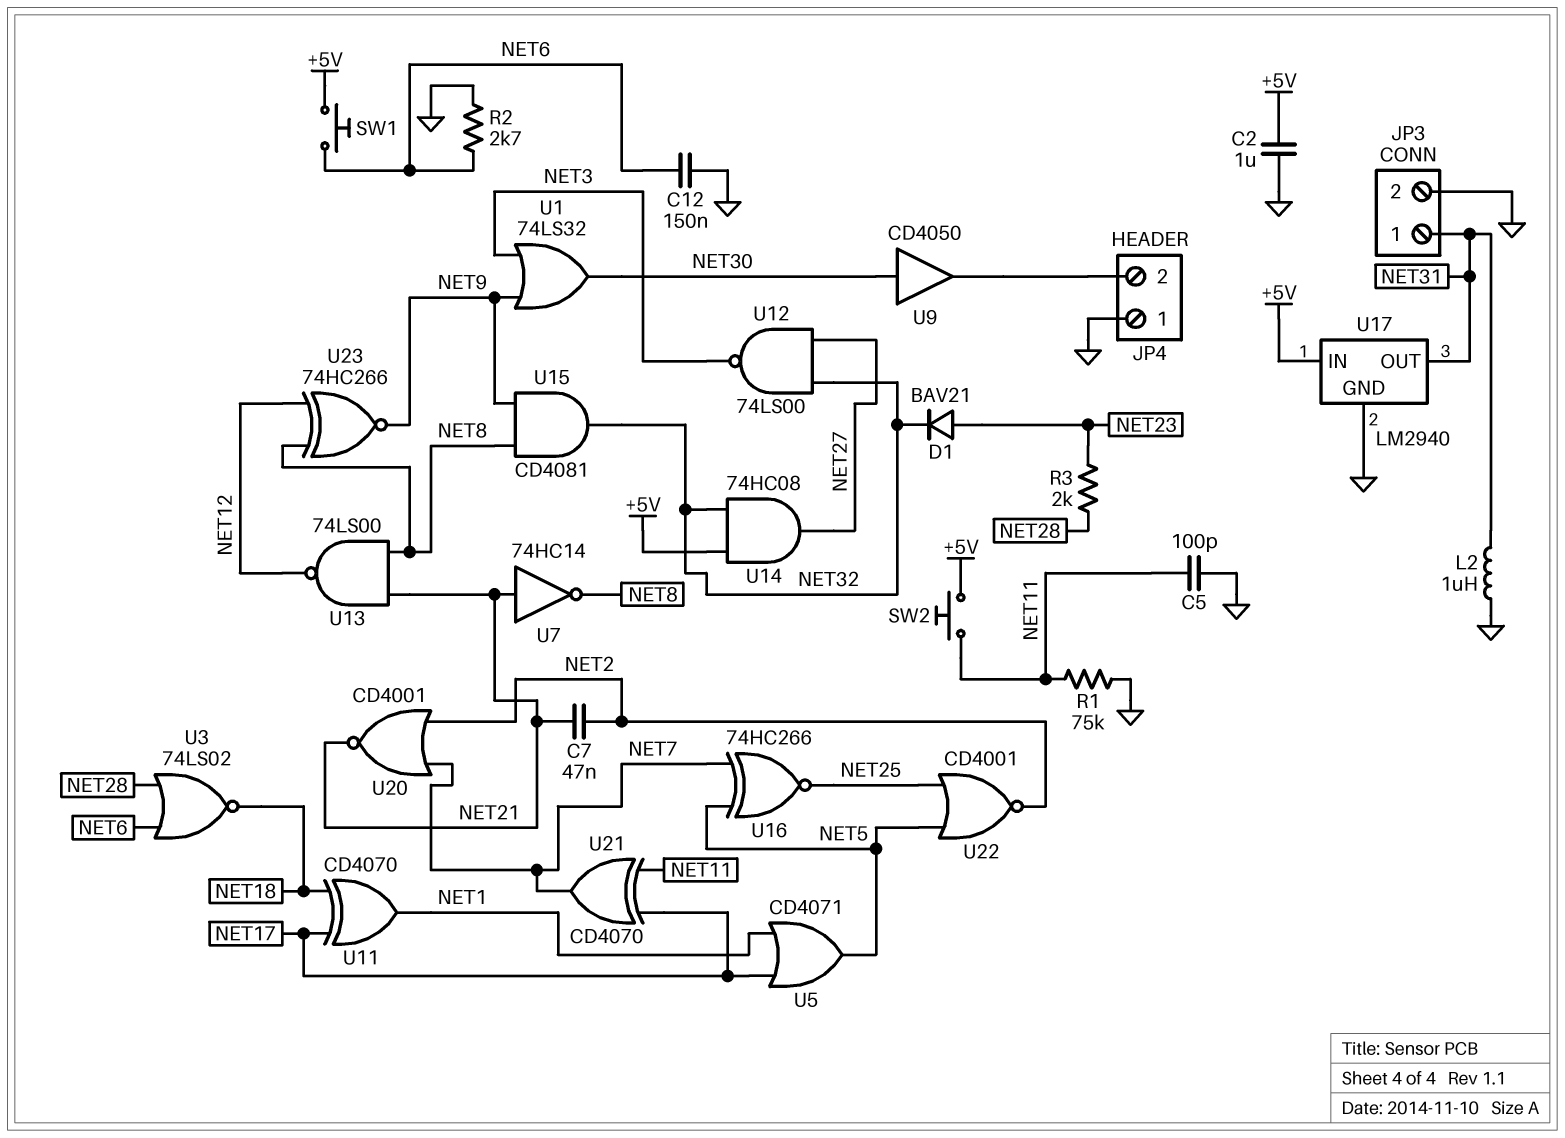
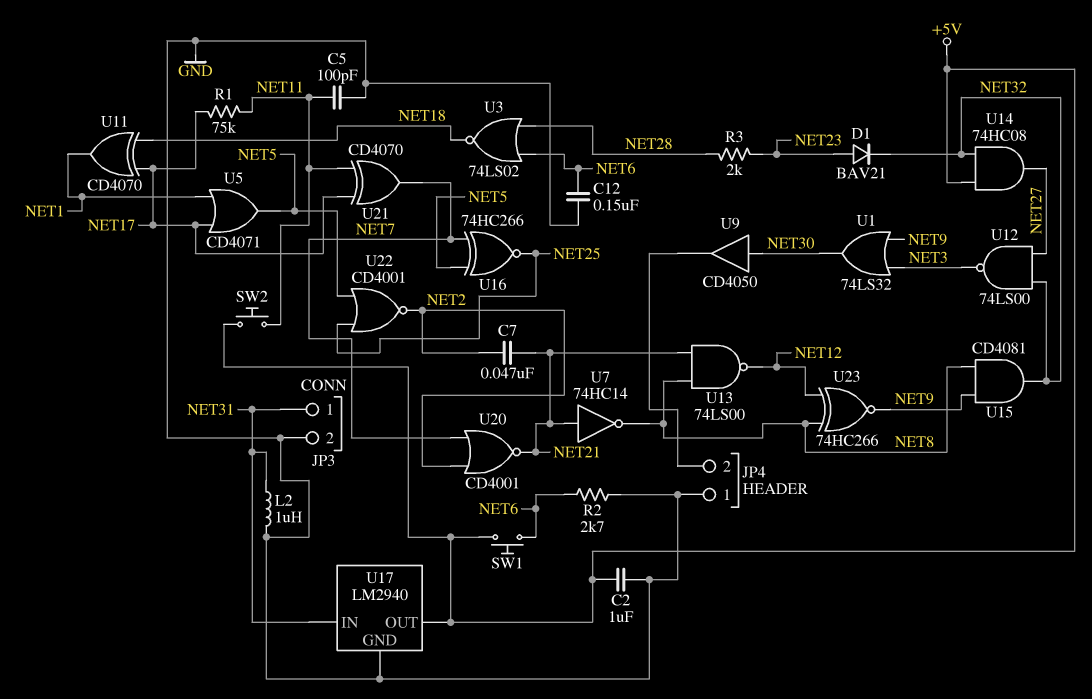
R1: 75k (GND, NET11) -> 75k (NET11, NET17)
U17 pin IN: +5V -> NET31
U17 pin OUT: NET31 -> +5V

